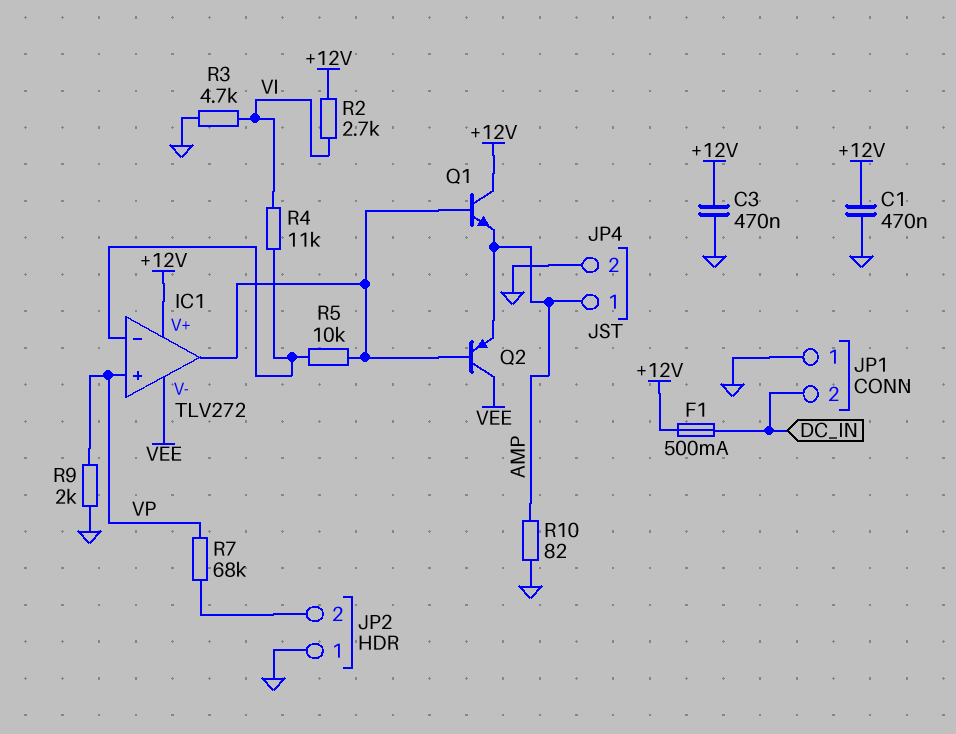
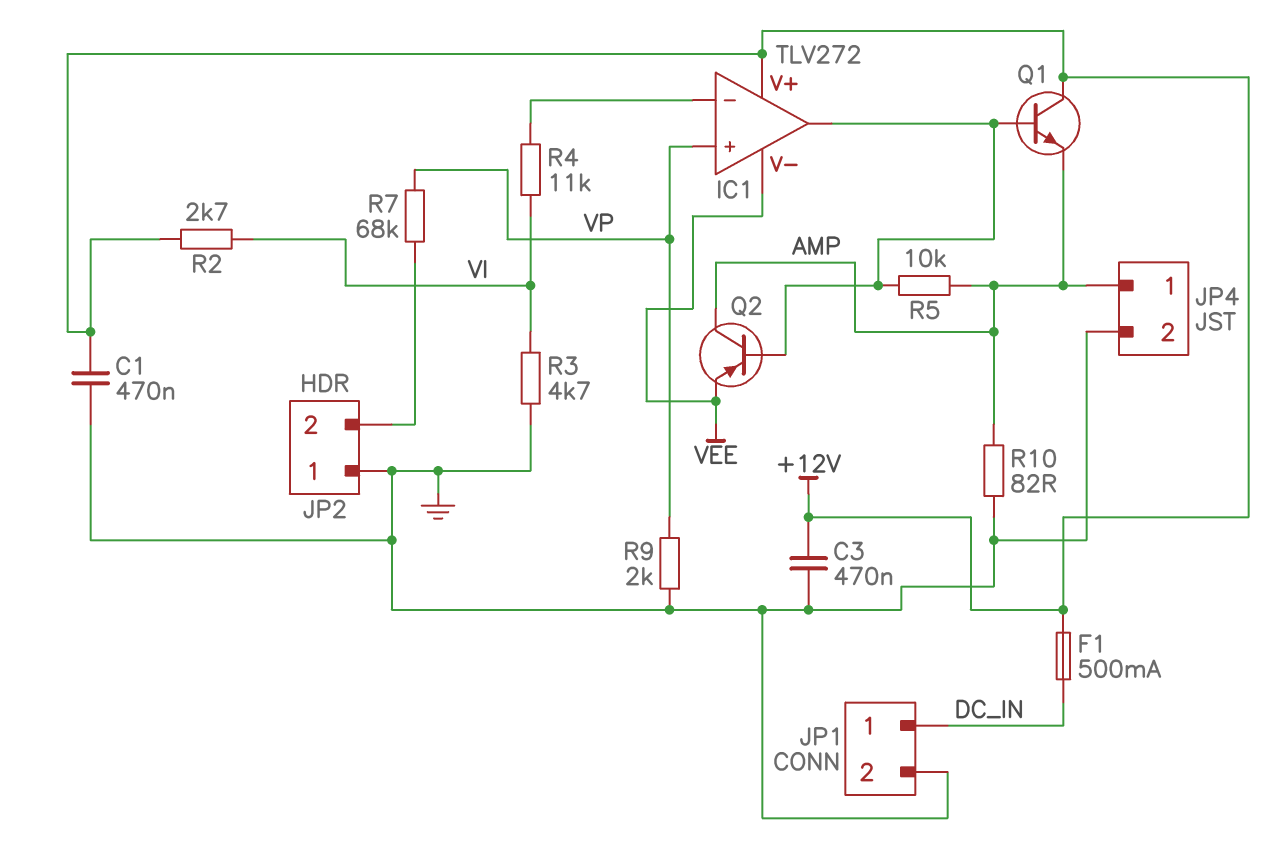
JP1 pin 1: GND -> DC_IN
JP1 pin 2: DC_IN -> GND
Q2: PNP (B IC1/out, C VEE, E AMP) -> PNP (B IC1/out, C AMP, E VEE)
R5: 10k (IC1/in-, IC1/out) -> 10k (AMP, IC1/out)

